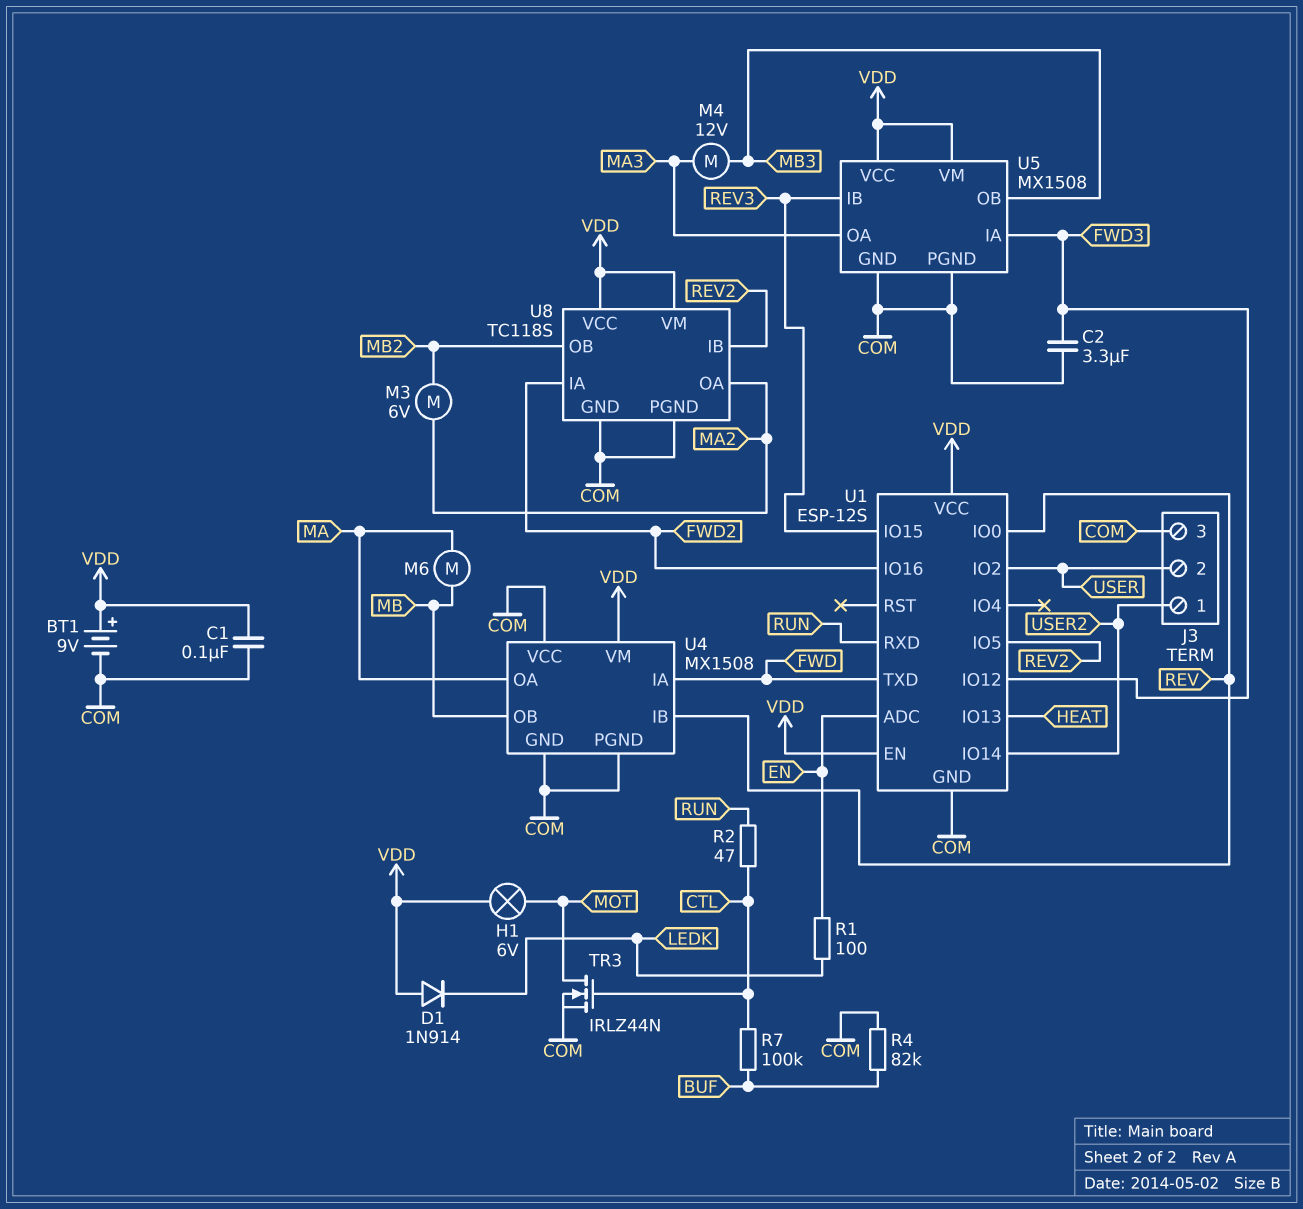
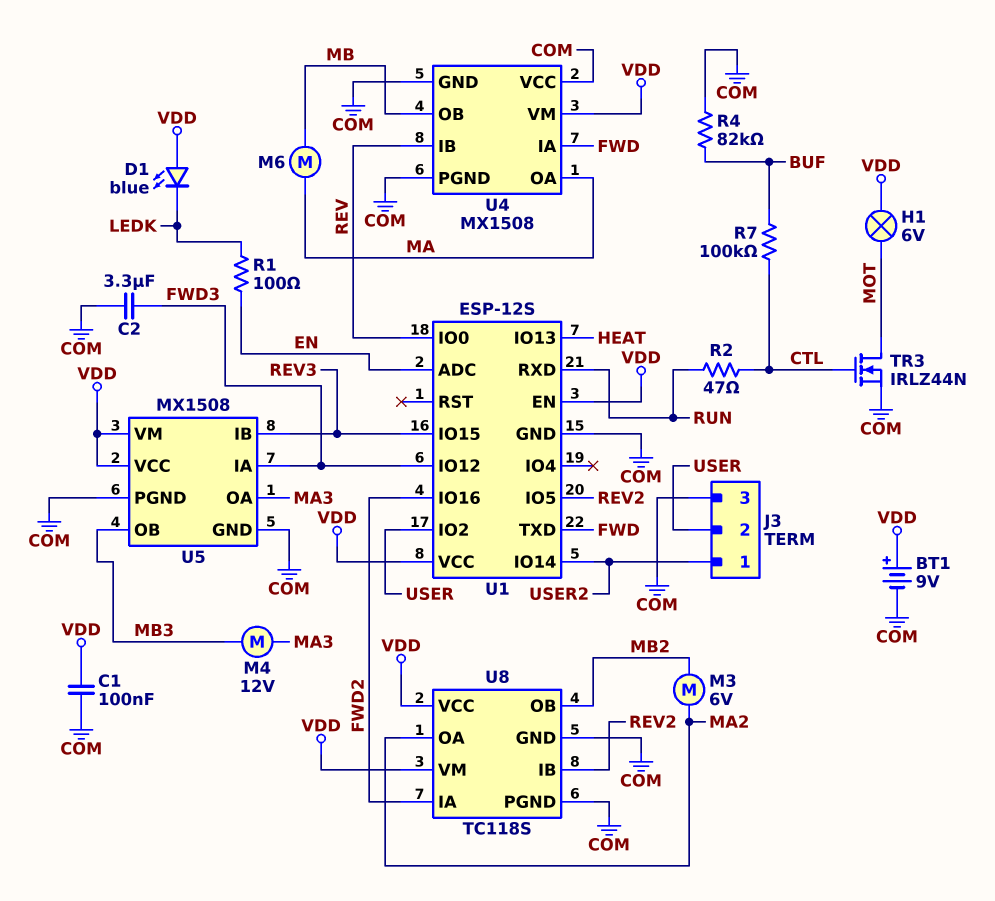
D1: diode 1N914 (A VDD, K LEDK) -> LED blue (A VDD, K LEDK)

